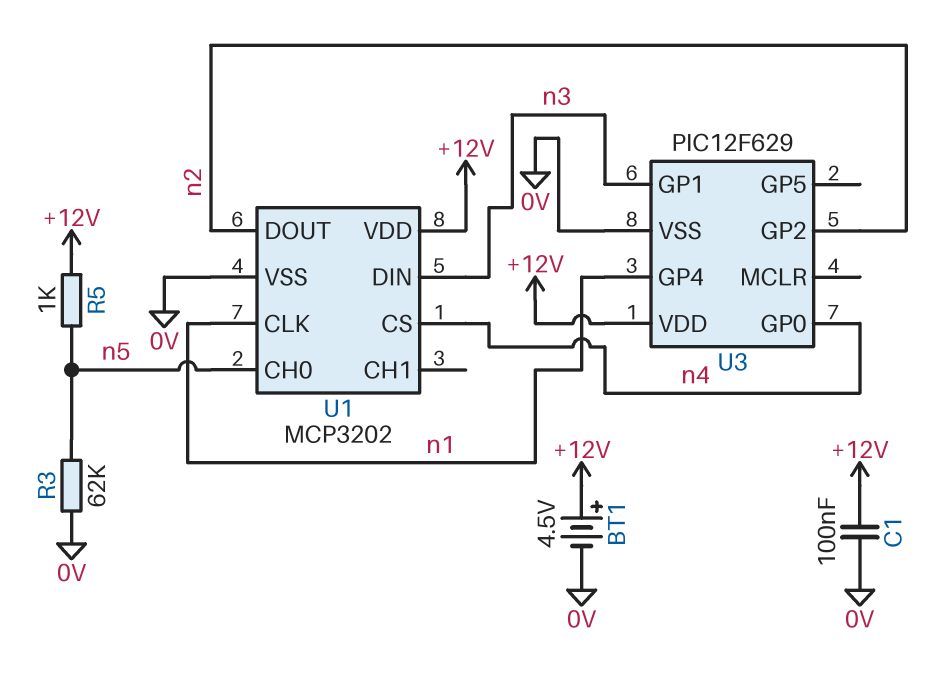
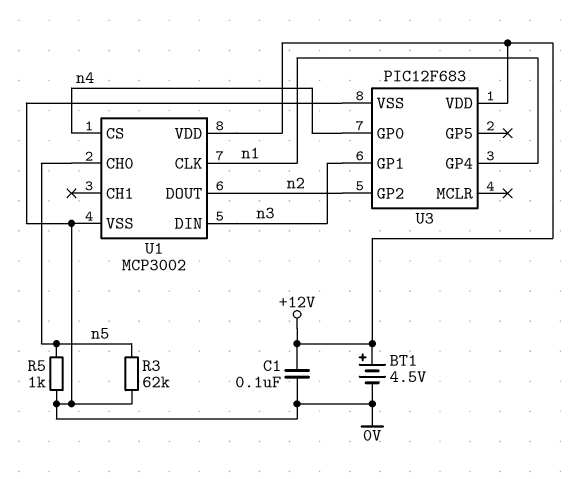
R5: 1k (+12V, n5) -> 1k (0V, n5)
U1: MCP3202 -> MCP3002
U3: PIC12F629 -> PIC12F683

